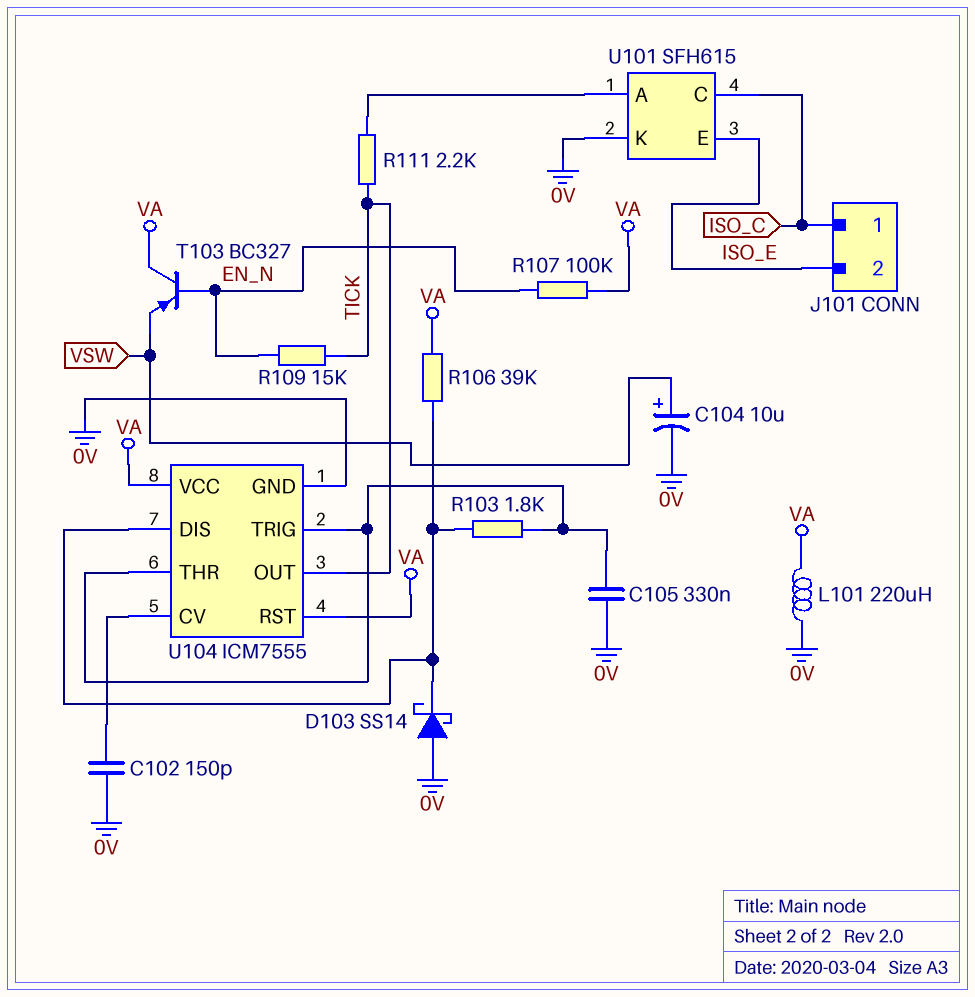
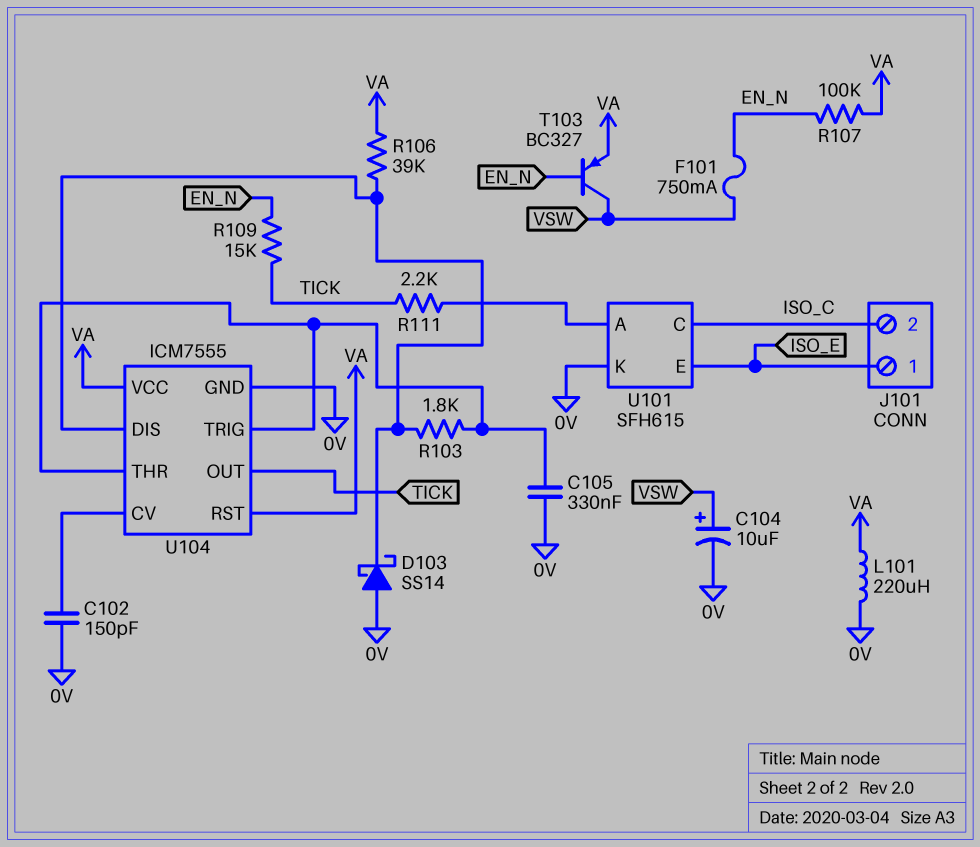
F101: none -> 750mA (EN_N, VSW)
J101 pin 1: ISO_C -> ISO_E
J101 pin 2: ISO_E -> ISO_C
T103: PNP BC327 (B EN_N, C VA, E VSW) -> PNP BC327 (B EN_N, C VSW, E VA)

